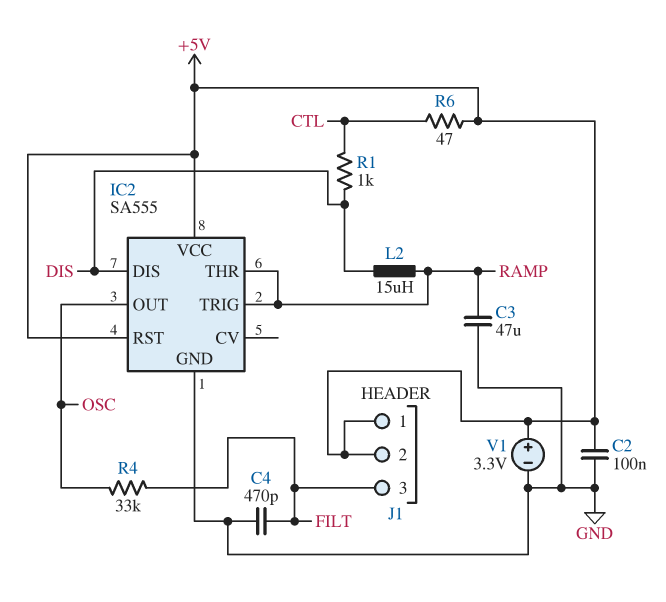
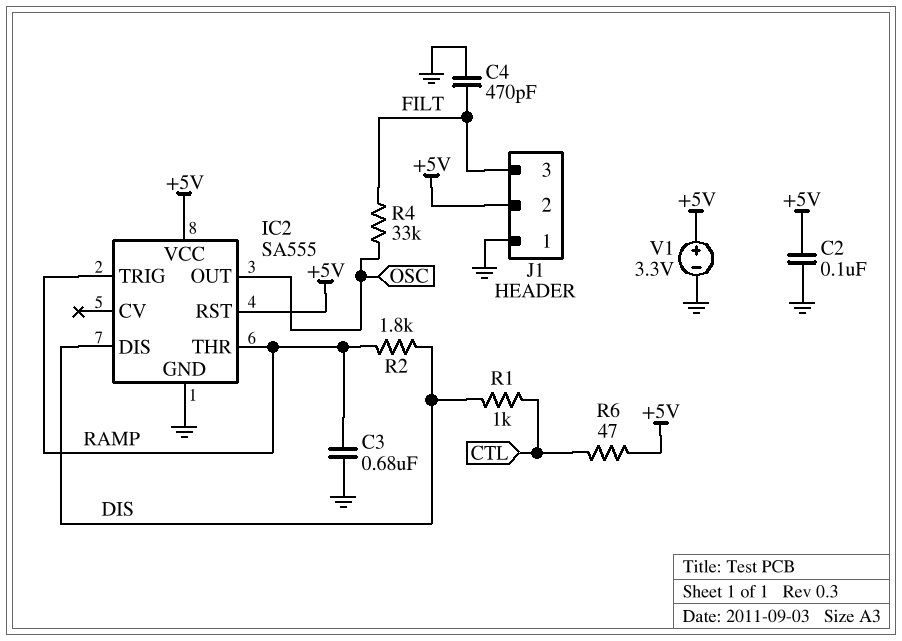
C3: 47uF (GND, RAMP) -> 680nF (GND, RAMP)
J1 pin 1: +5V -> GND
L2: 15uH (DIS, RAMP) -> none
R2: none -> 1.8k (DIS, RAMP)

